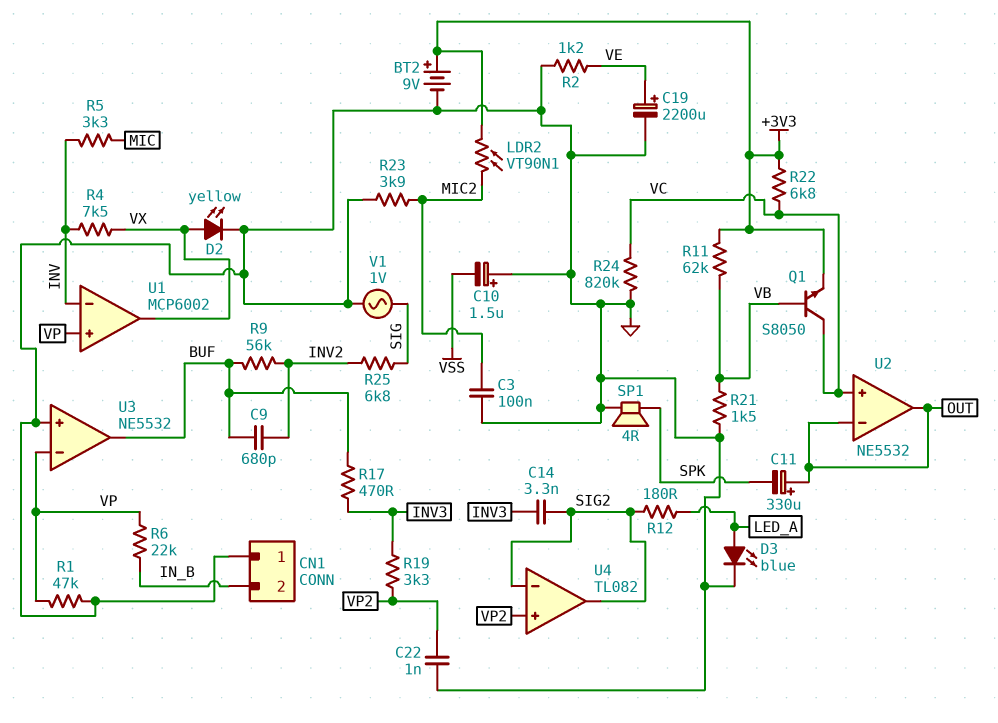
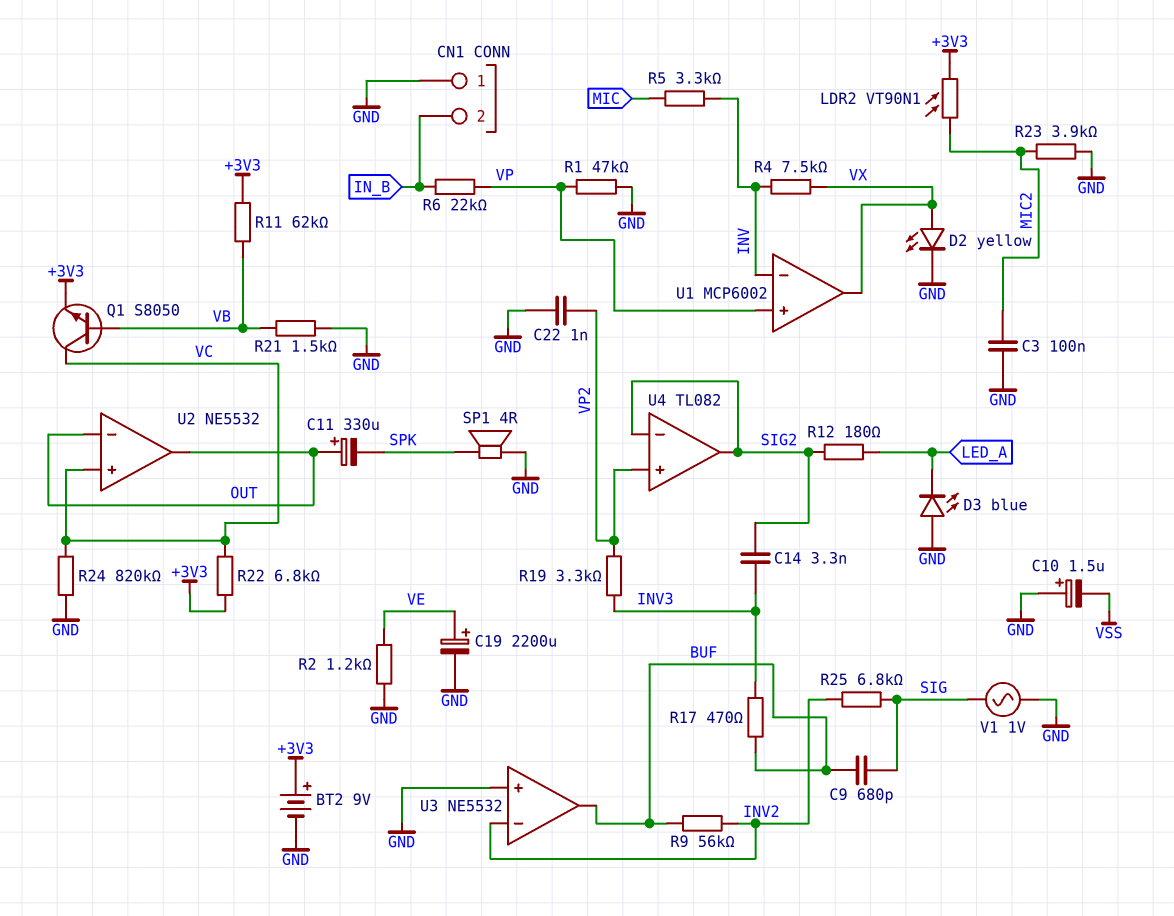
C9: 680pF (BUF, INV2) -> 680pF (BUF, SIG)
D3: LED blue (A LED_A, K GND) -> LED blue (A GND, K LED_A)
U3 pin in-: VP -> INV2

